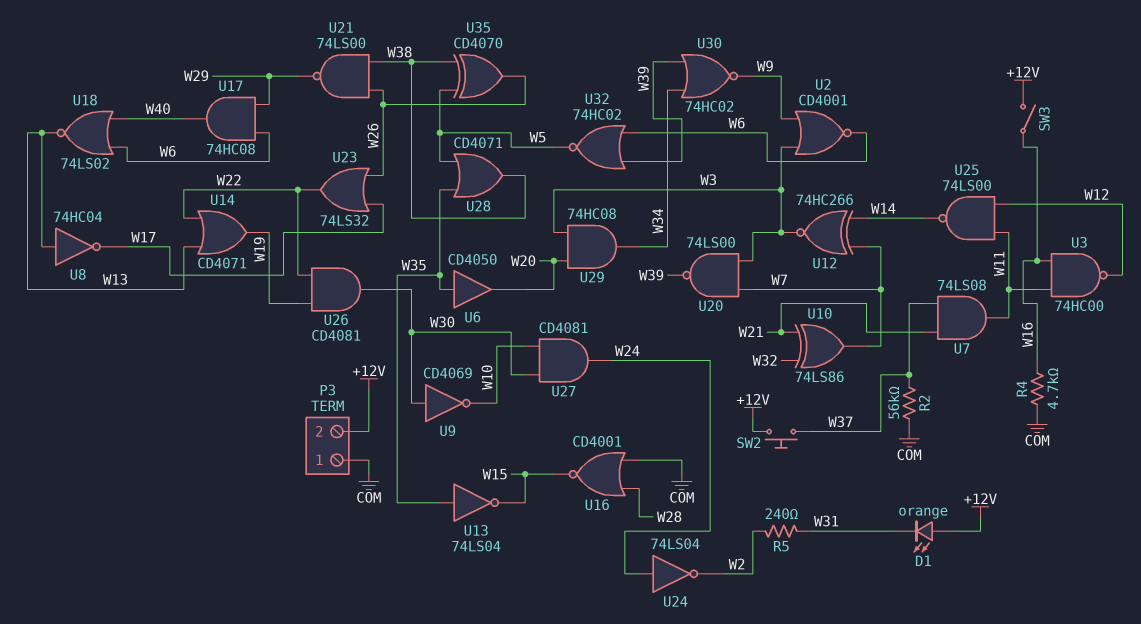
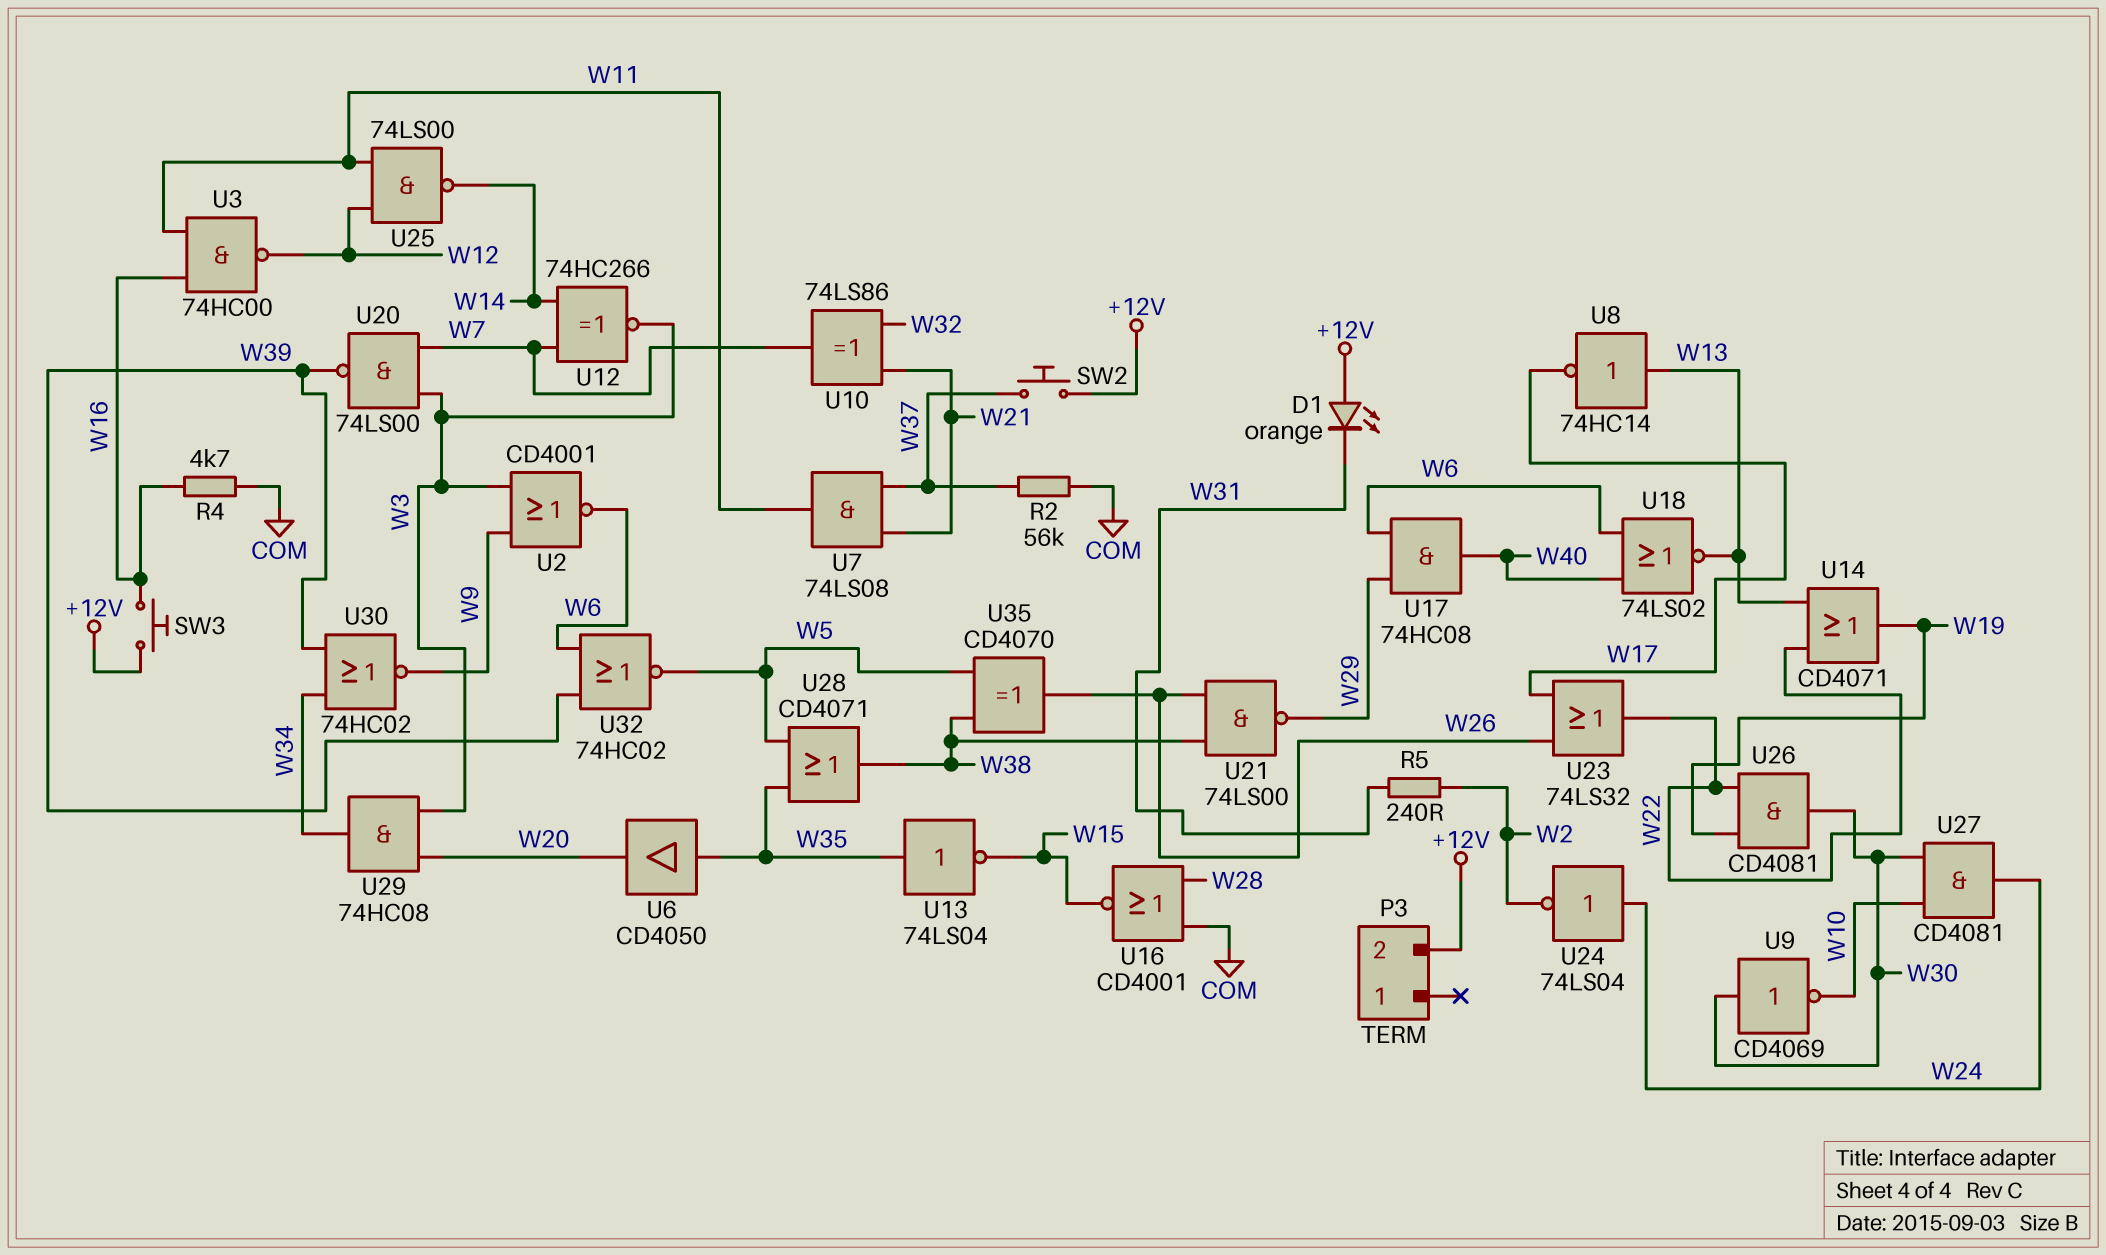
P3 pin 1: COM -> none
SW3: switch (+12V, W16) -> button (+12V, W16)
U8: NOT 74HC04 (in W13, out W17) -> NOT 74HC14 (in W13, out W17)

